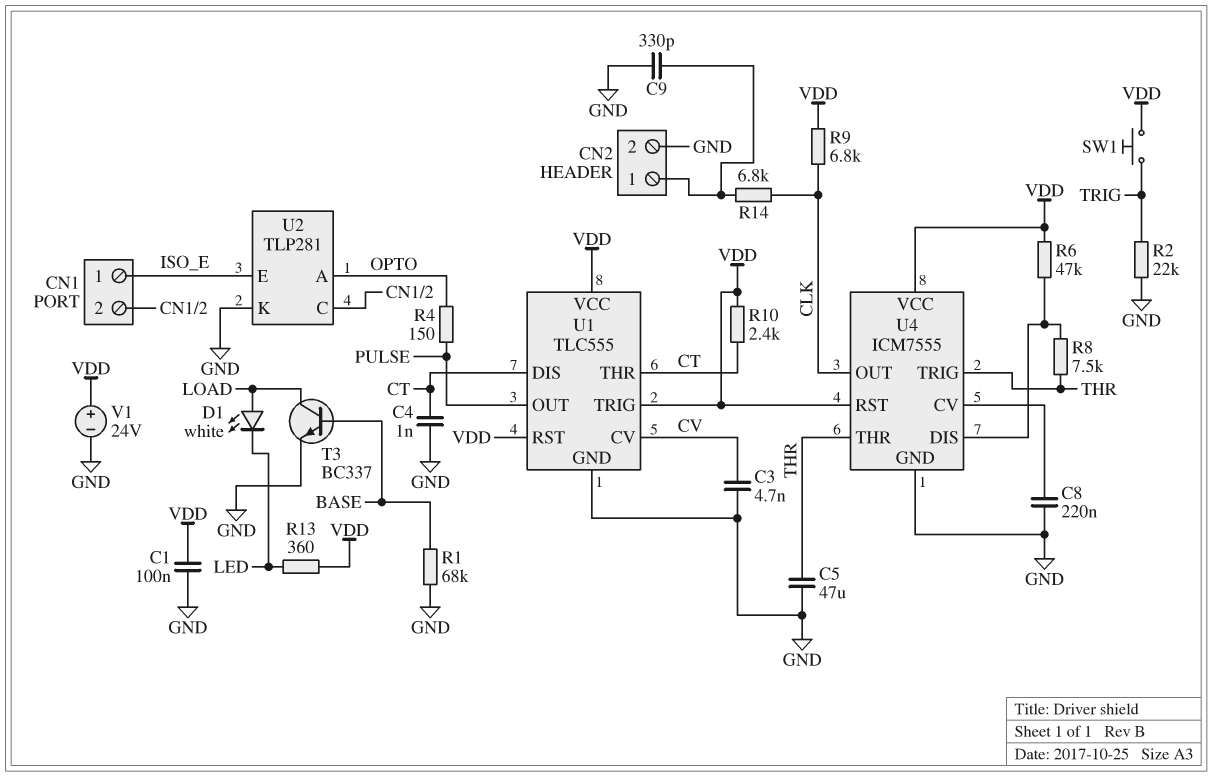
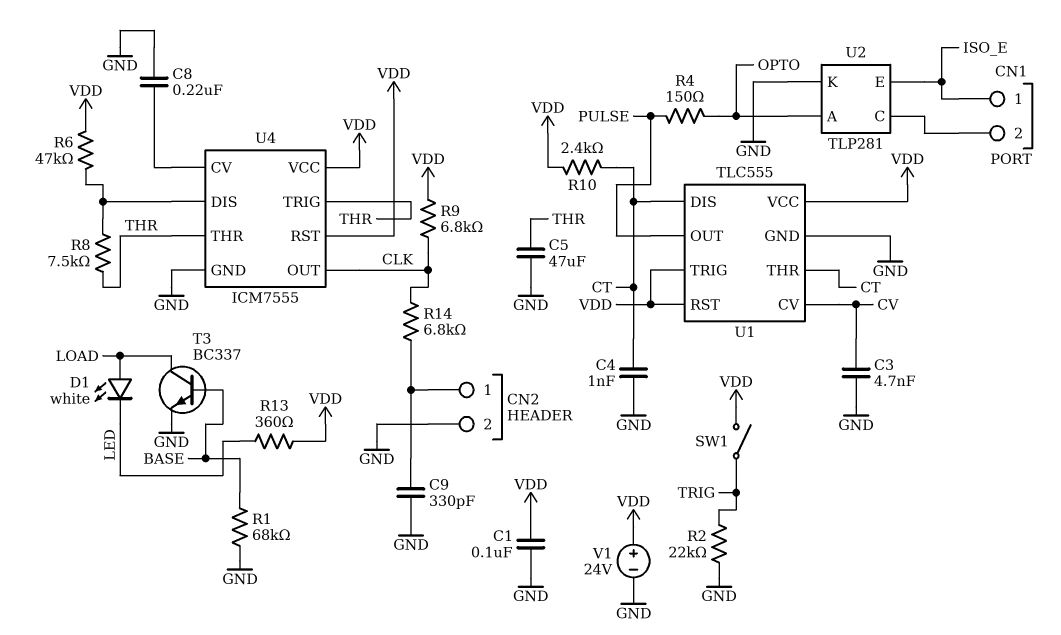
SW1: button (TRIG, VDD) -> switch (TRIG, VDD)

